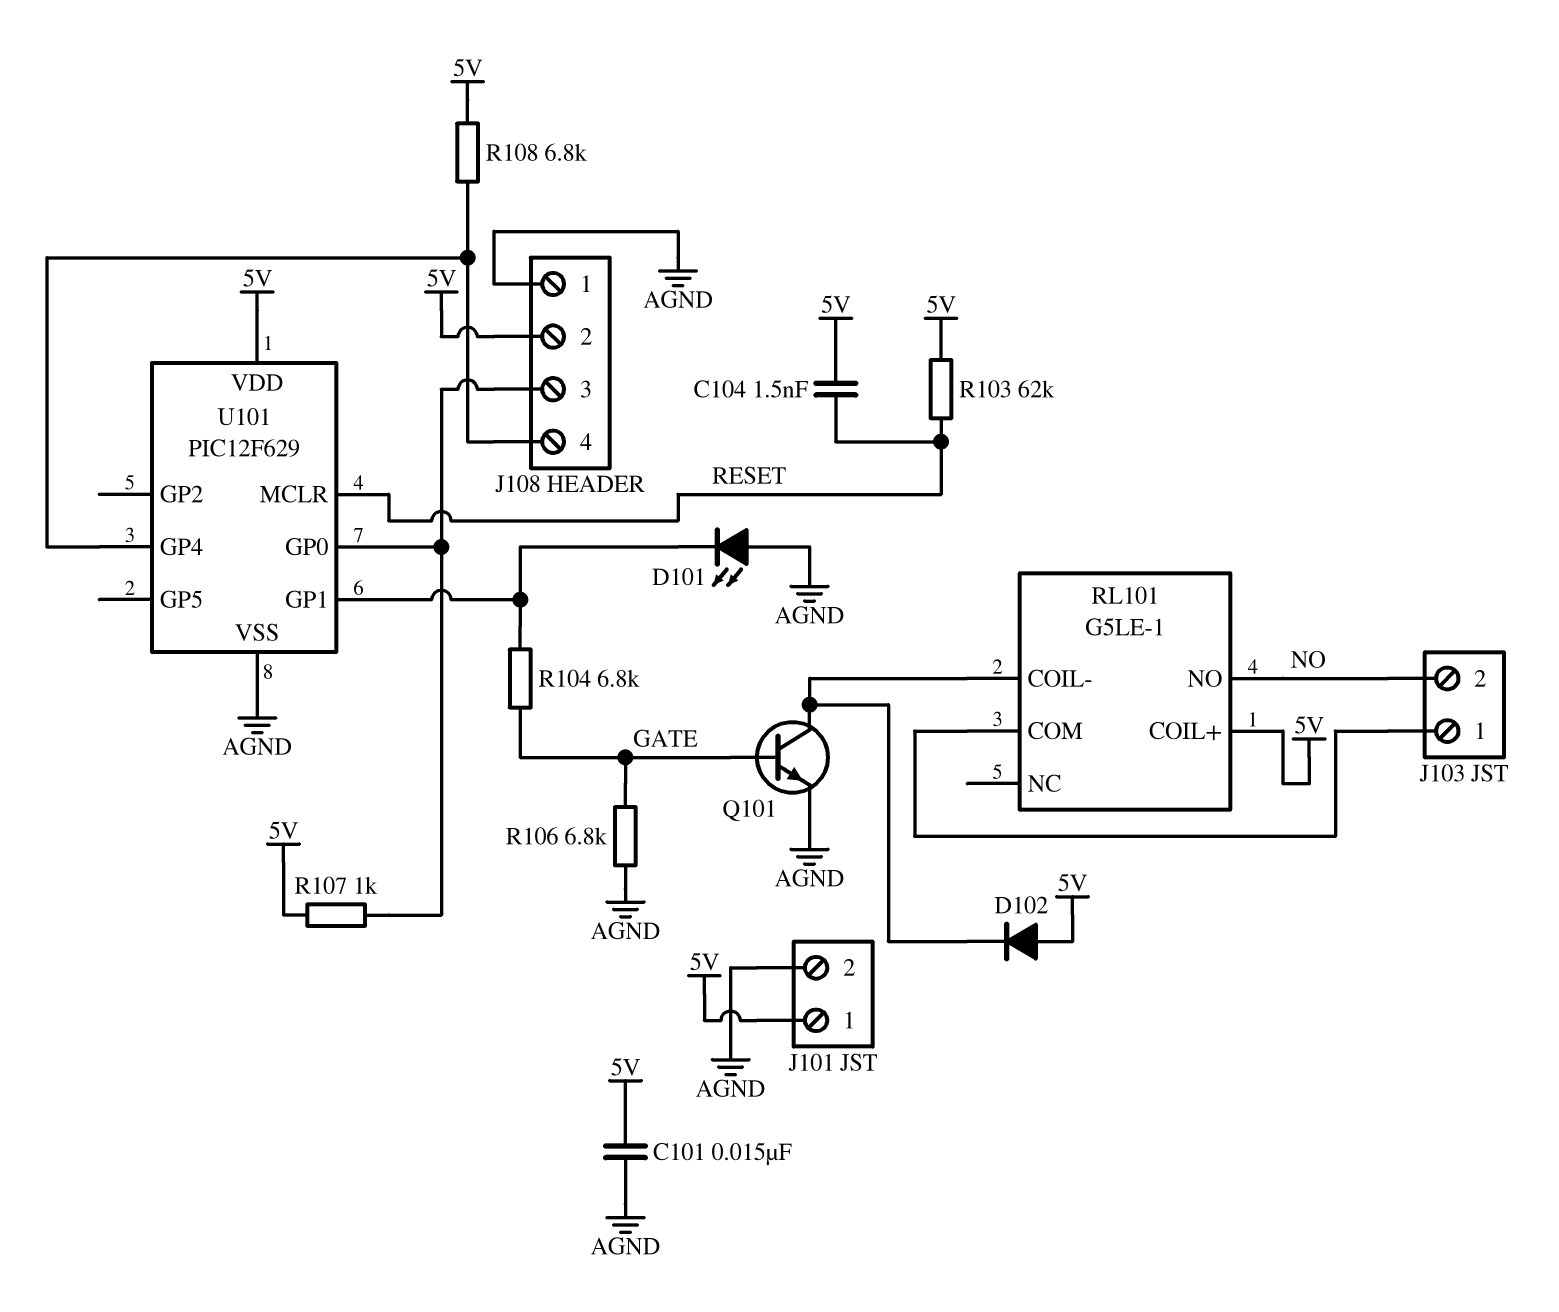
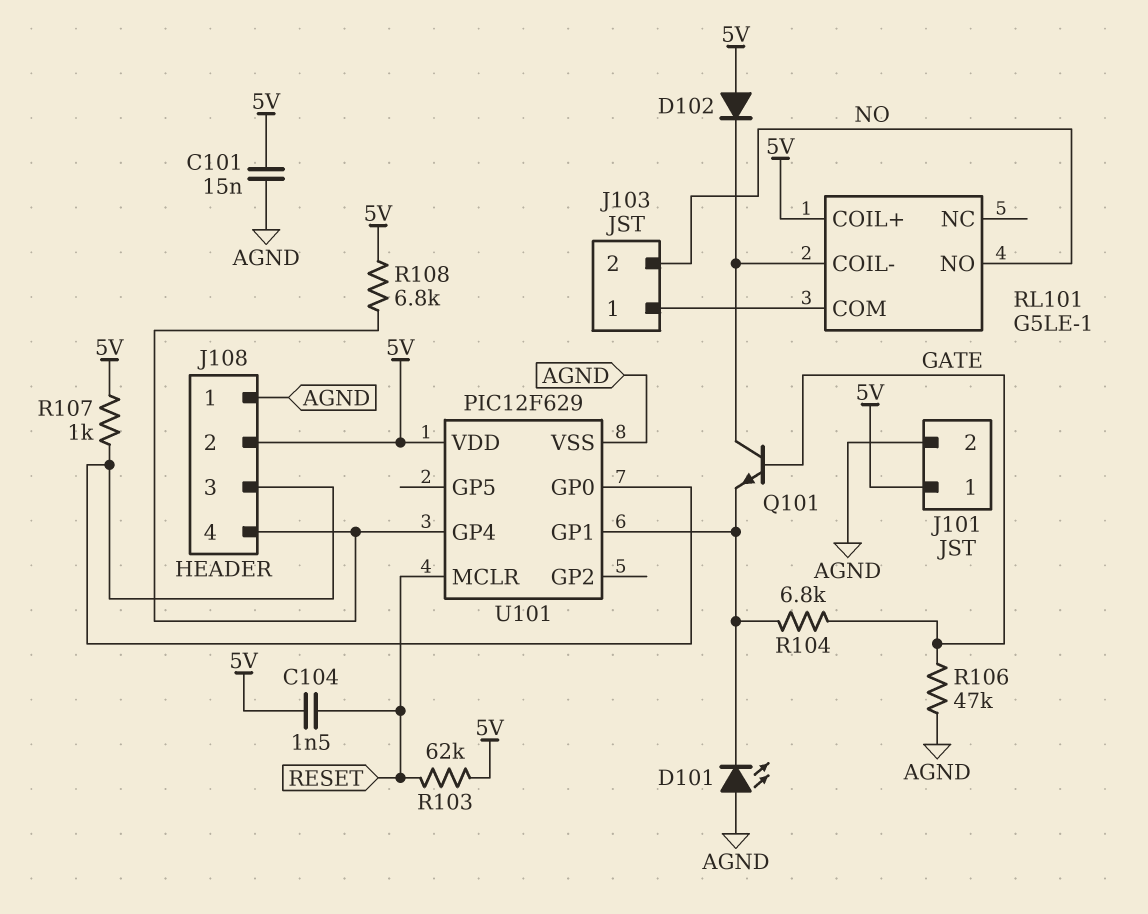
Q101: NPN (B GATE, C RL101/COIL-, E AGND) -> NPN (B GATE, C RL101/COIL-, E U101/GP1)
R106: 6.8k (AGND, GATE) -> 47k (AGND, GATE)

